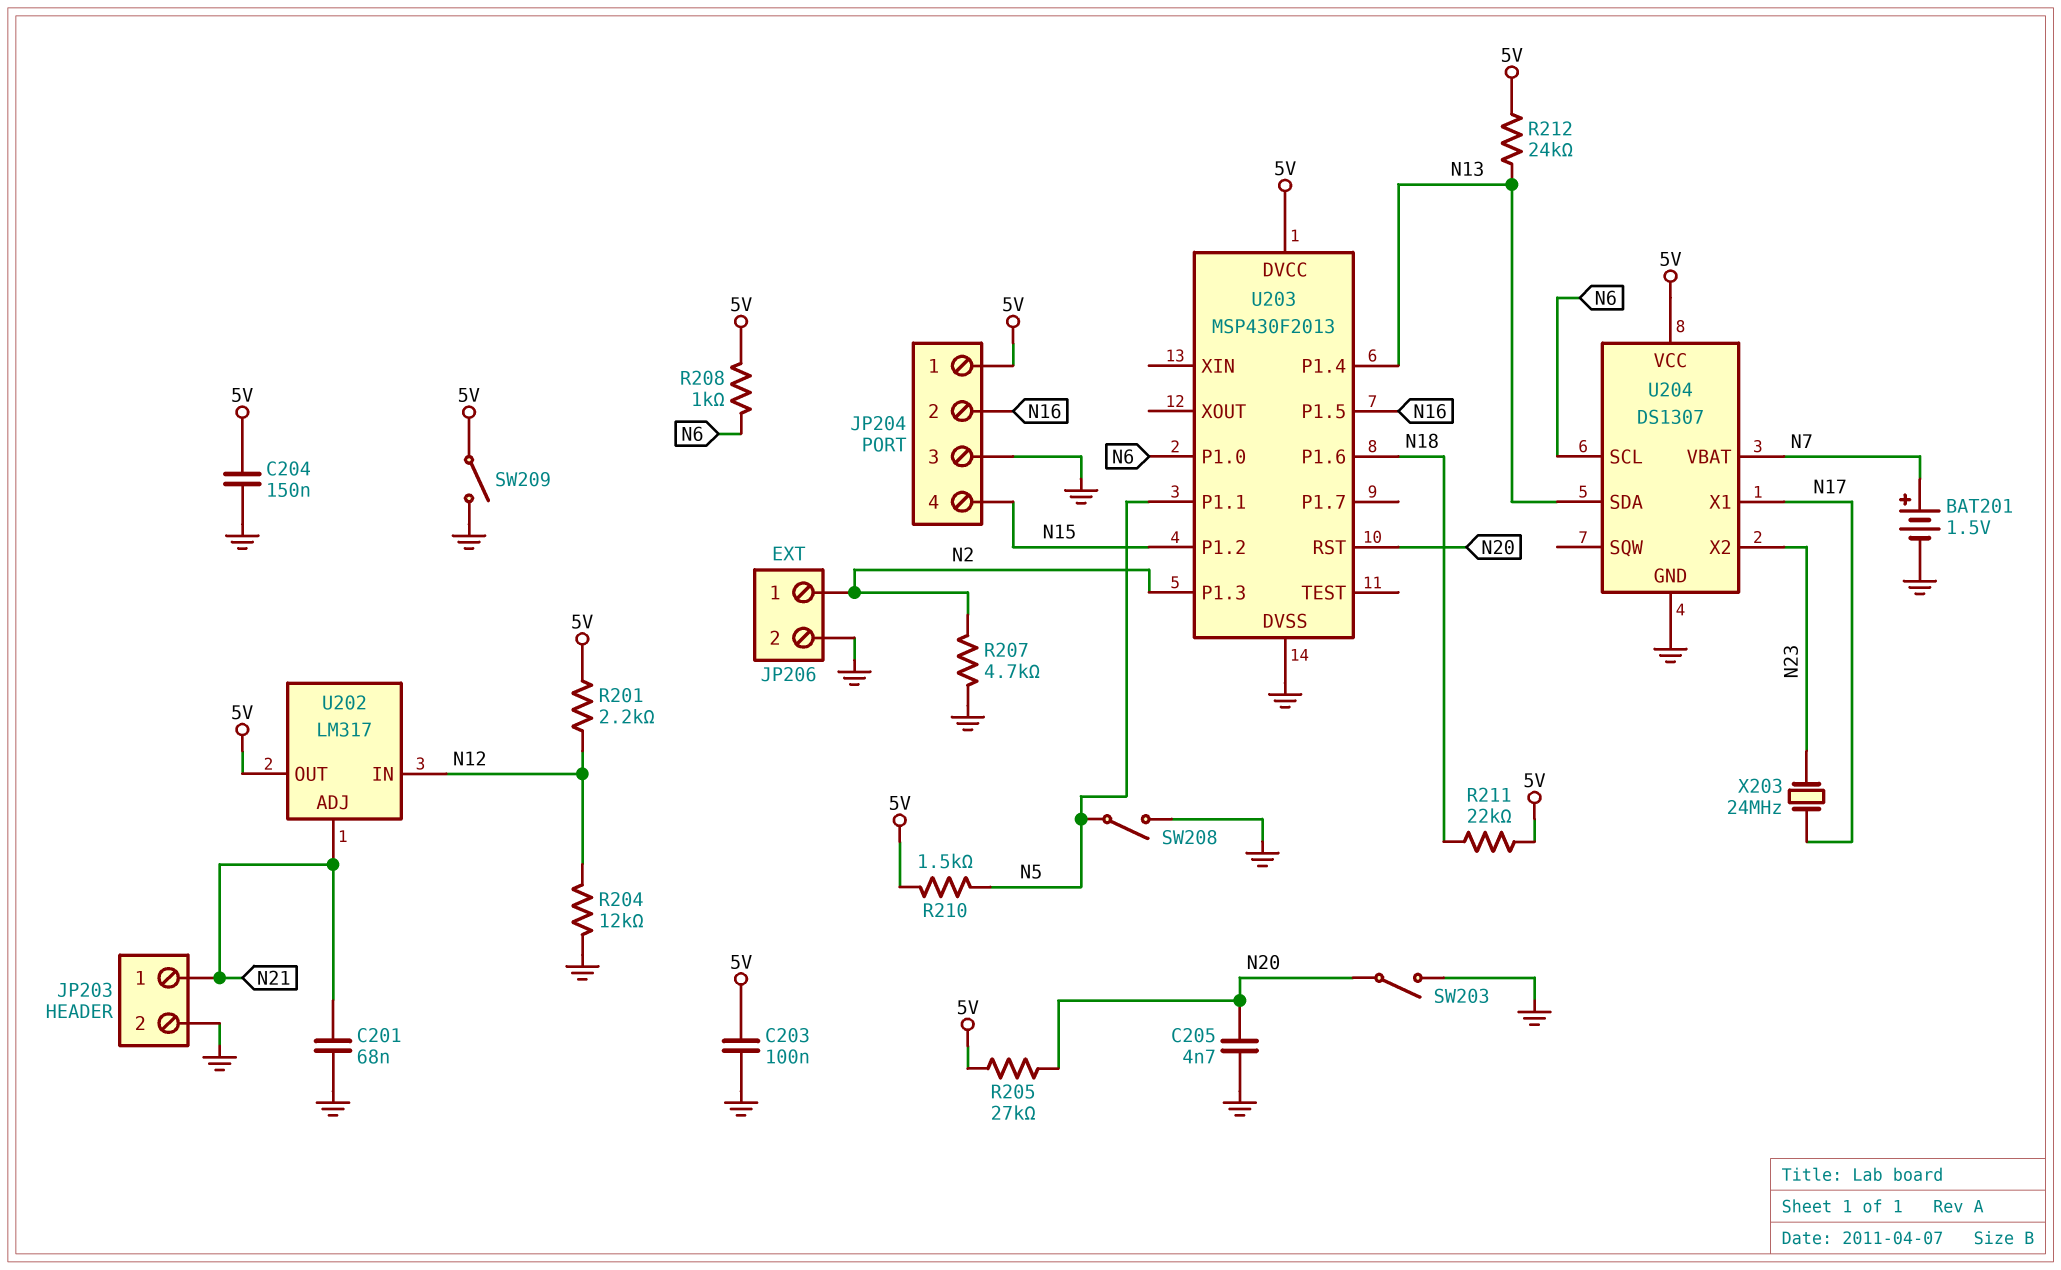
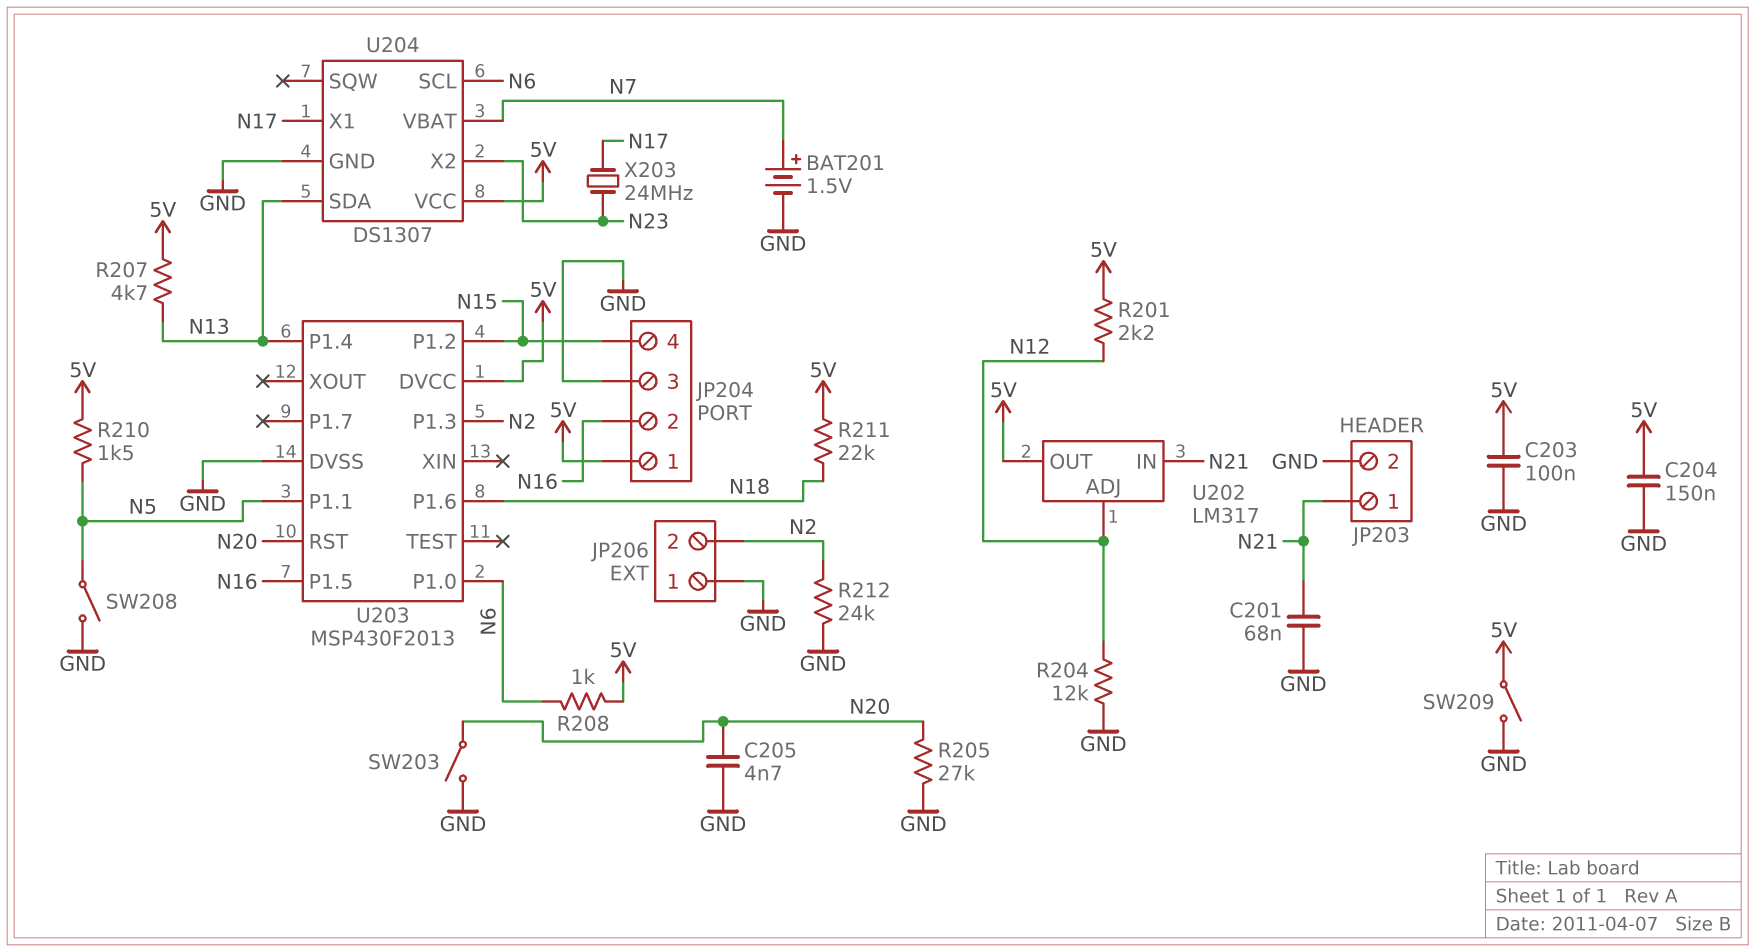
JP206 pin 1: N2 -> GND
JP206 pin 2: GND -> N2
R205: 27k (5V, N20) -> 27k (GND, N20)
R207: 4.7k (GND, N2) -> 4.7k (5V, N13)
R212: 24k (5V, N13) -> 24k (GND, N2)
U202 pin ADJ: N21 -> N12
U202 pin IN: N12 -> N21

